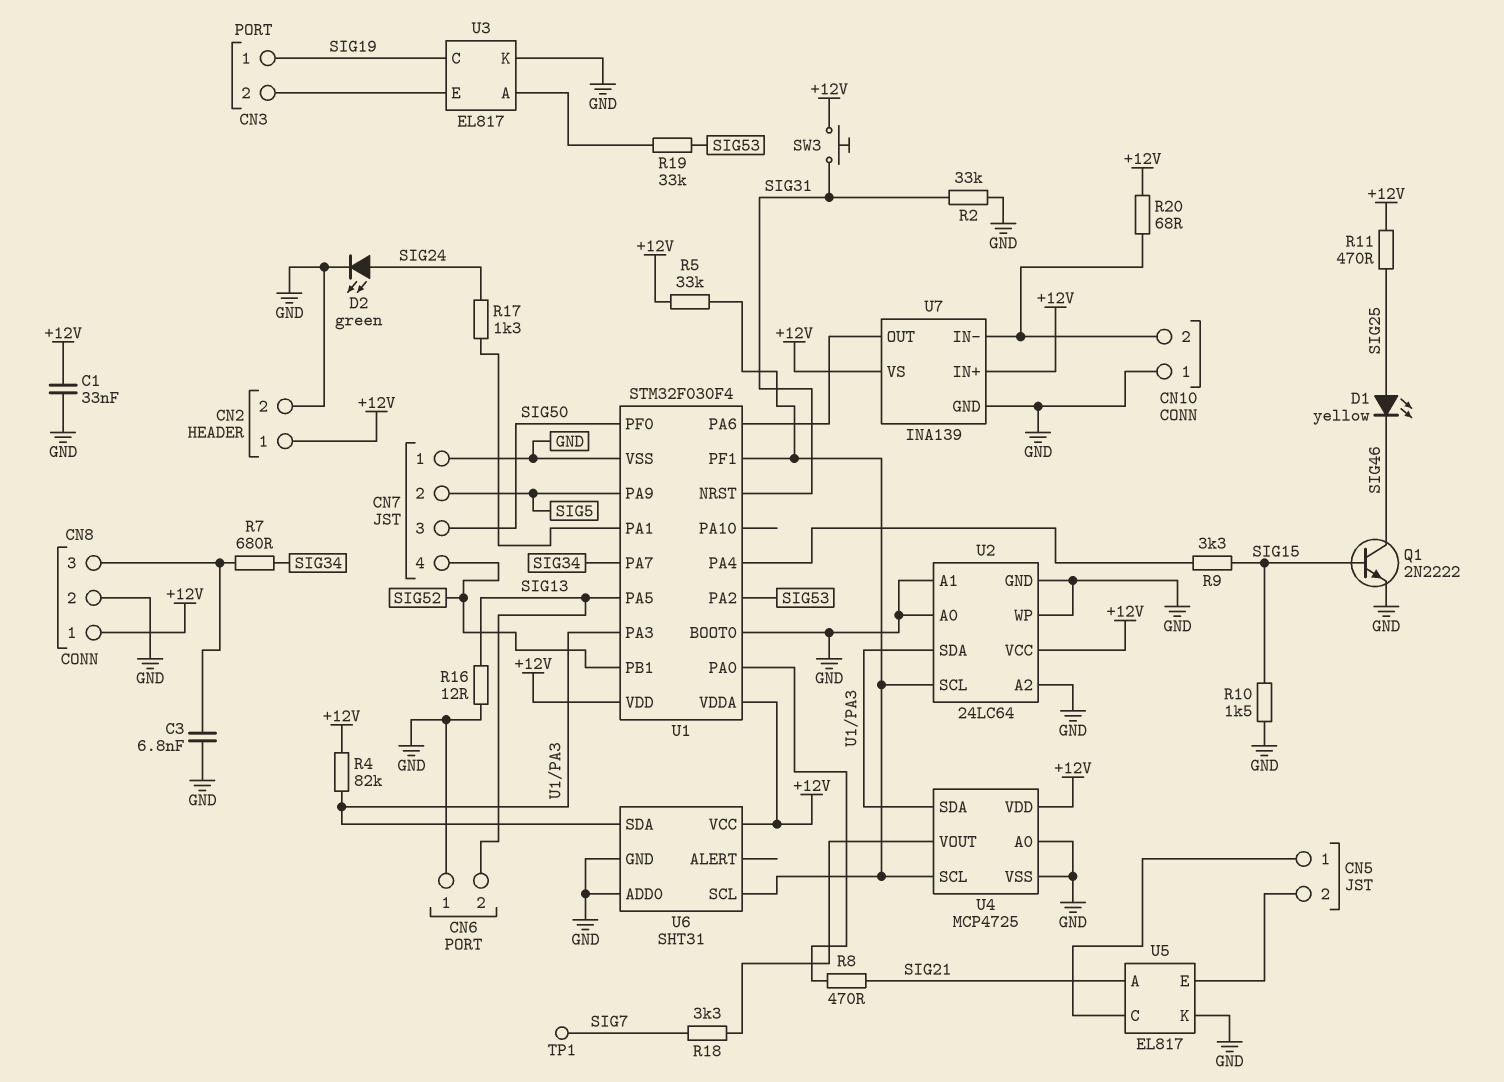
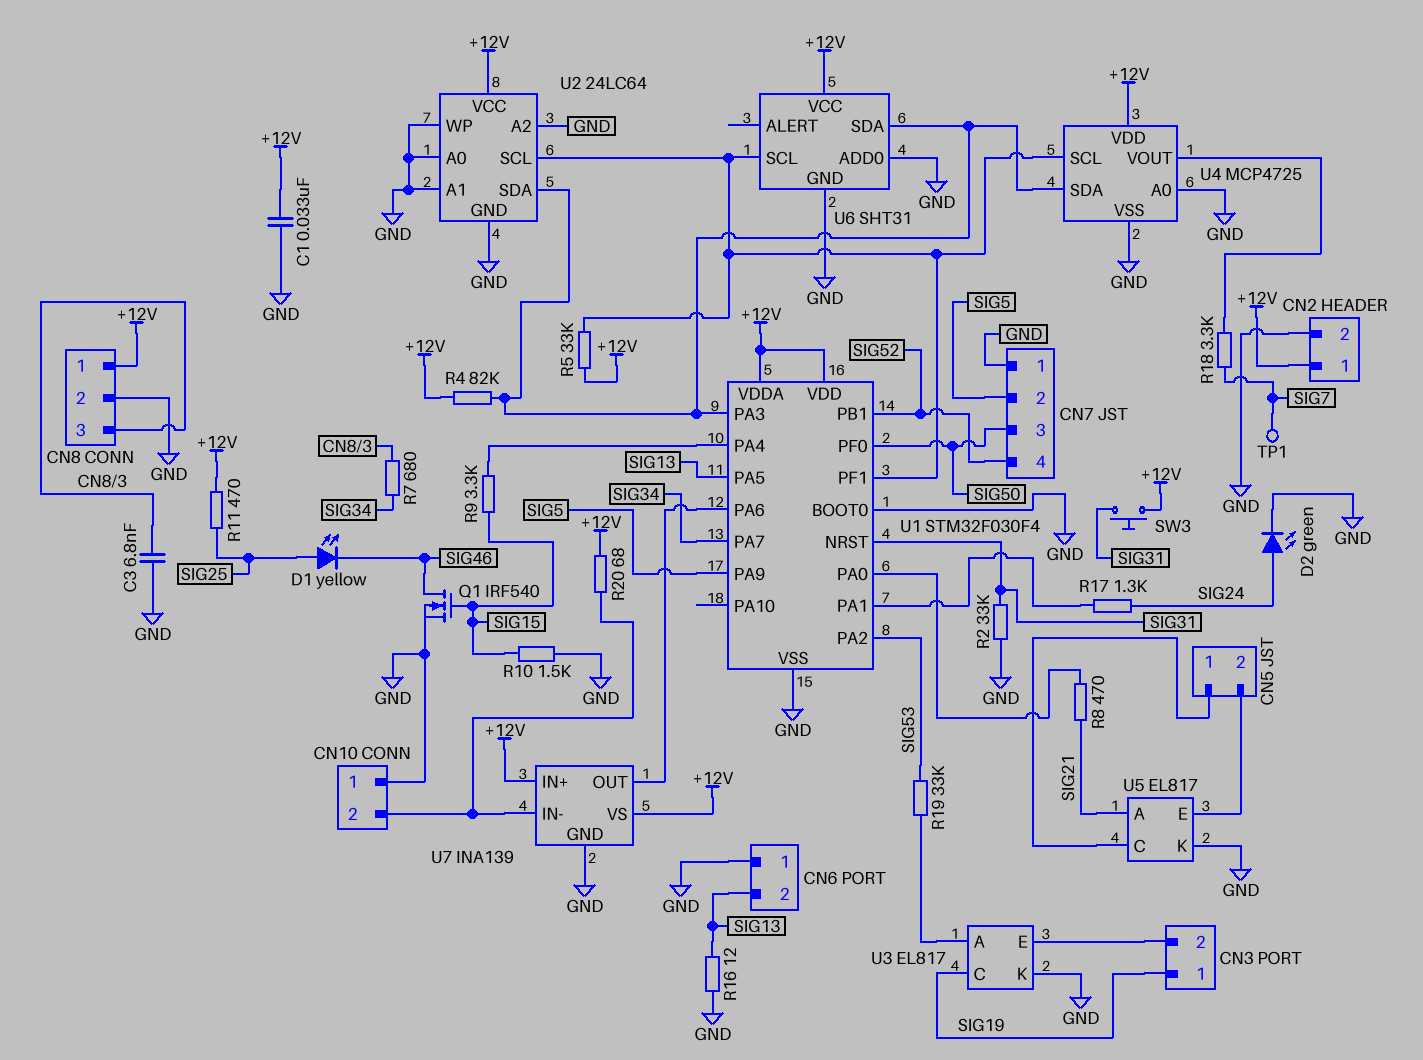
Q1: NPN 2N2222 (B SIG15, C SIG46, E GND) -> NMOS IRF540 (G SIG15, D SIG46, S GND)

